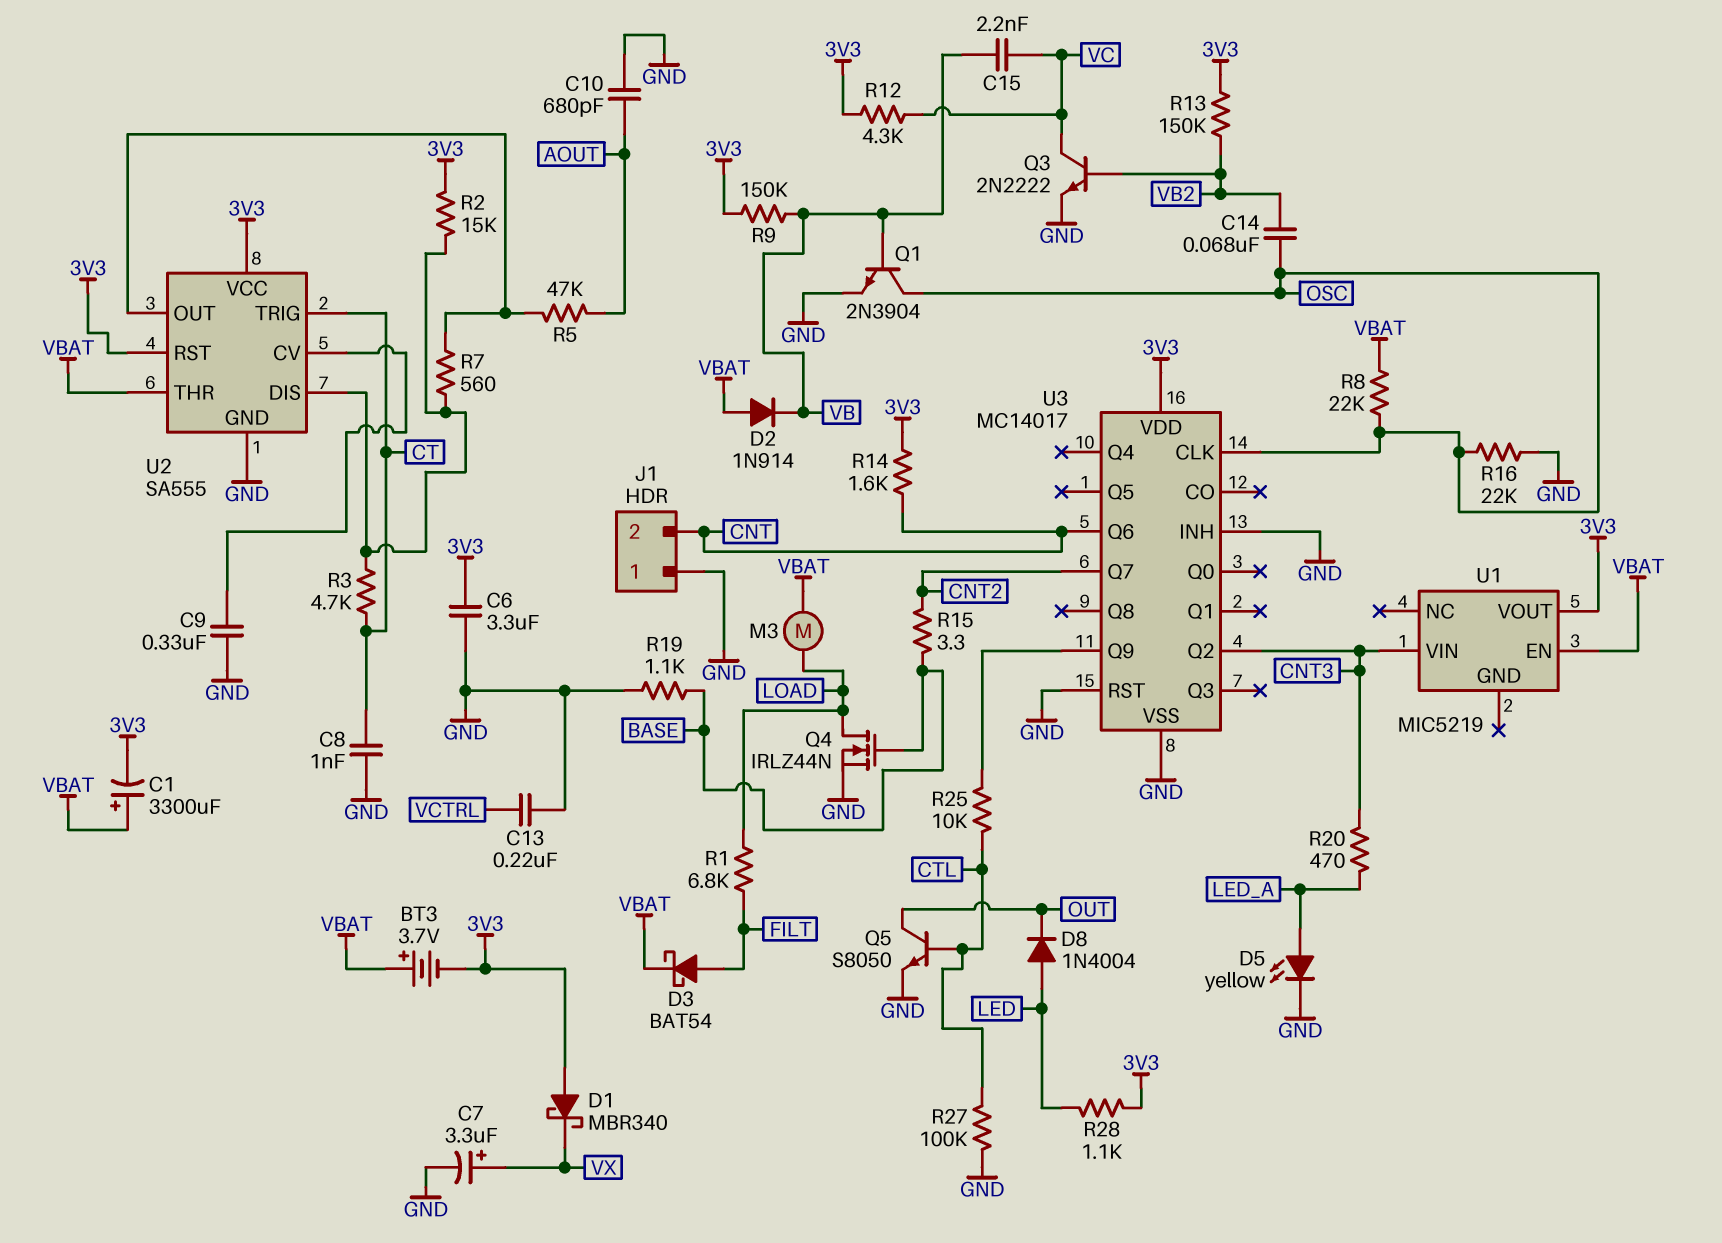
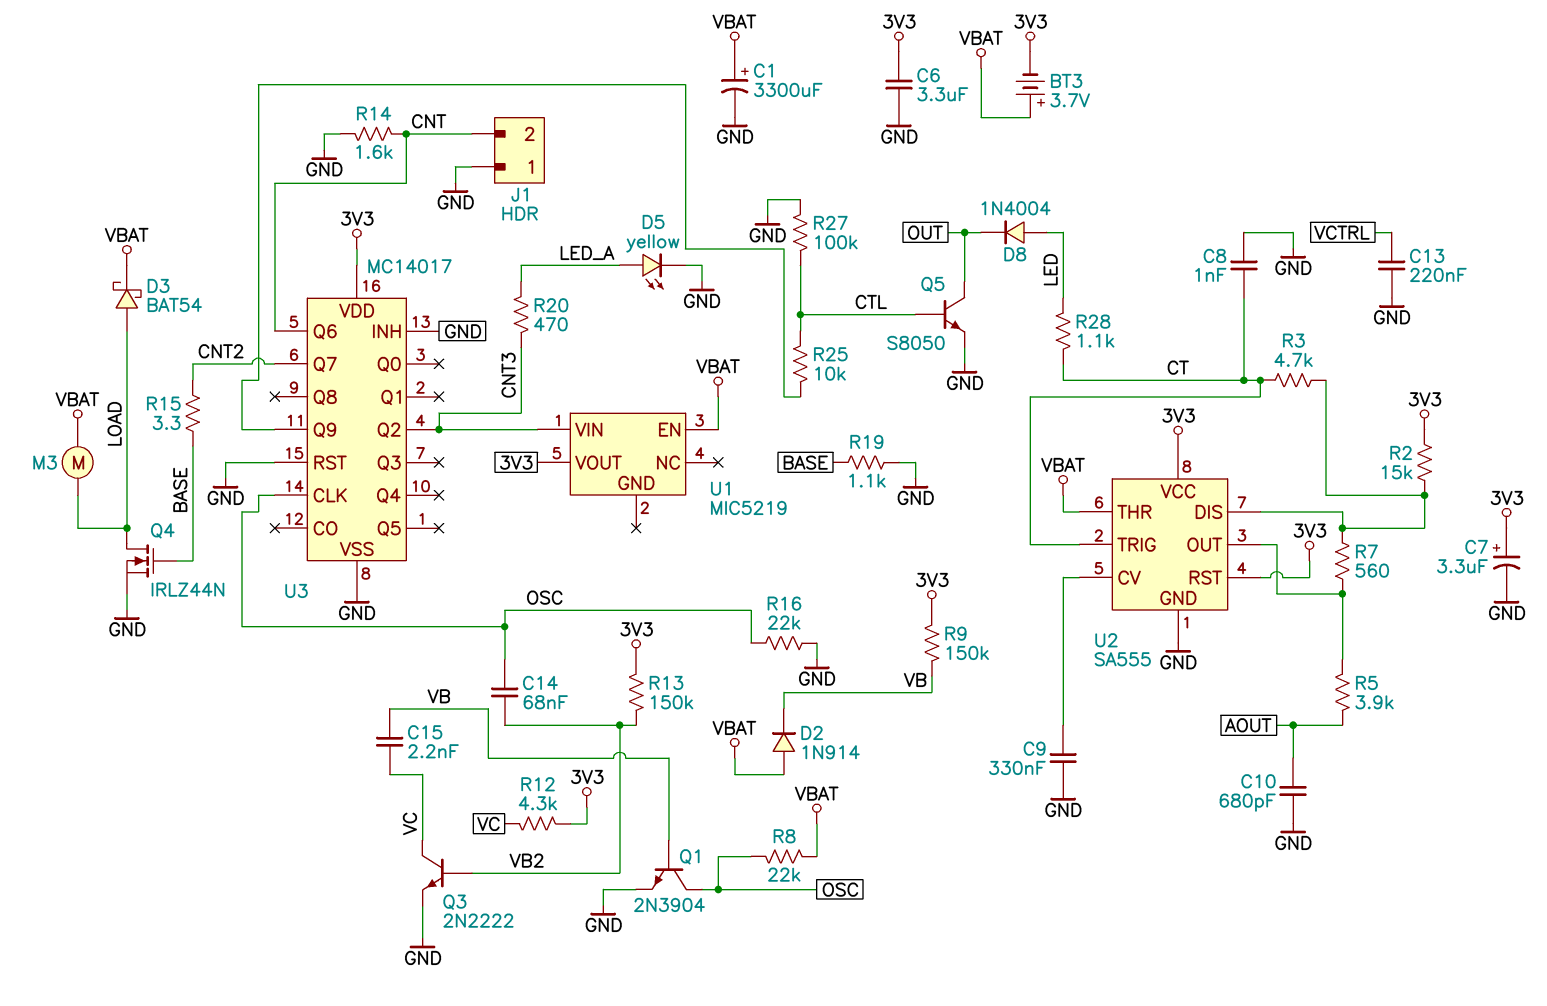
C1: 3300uF (plus VBAT, minus 3V3) -> 3300uF (plus VBAT, minus GND)
C7: 3.3uF (plus VX, minus GND) -> 3.3uF (plus 3V3, minus GND)
D1: schottky MBR340 (A 3V3, K VX) -> none
D3: schottky BAT54 (A FILT, K VBAT) -> schottky BAT54 (A LOAD, K VBAT)
R1: 6.8k (FILT, LOAD) -> none
R5: 47k (AOUT, U2/OUT) -> 3.9k (AOUT, U2/OUT)
R14: 1.6k (3V3, CNT) -> 1.6k (CNT, GND)
R28: 1.1k (3V3, LED) -> 1.1k (CT, LED)

